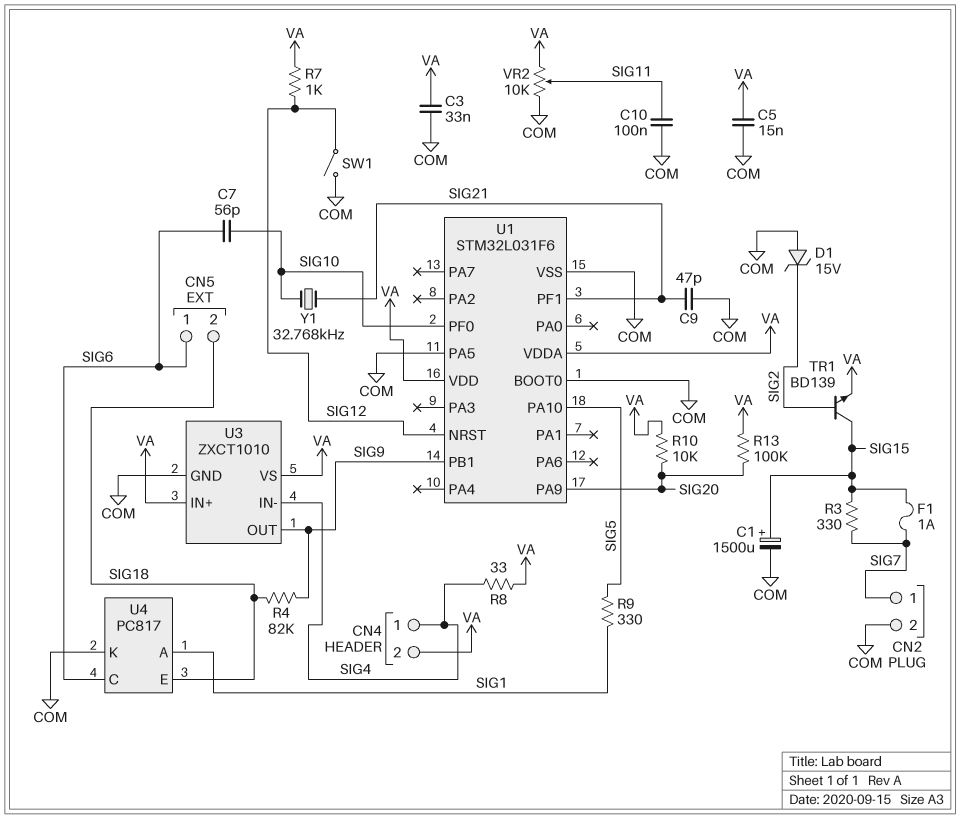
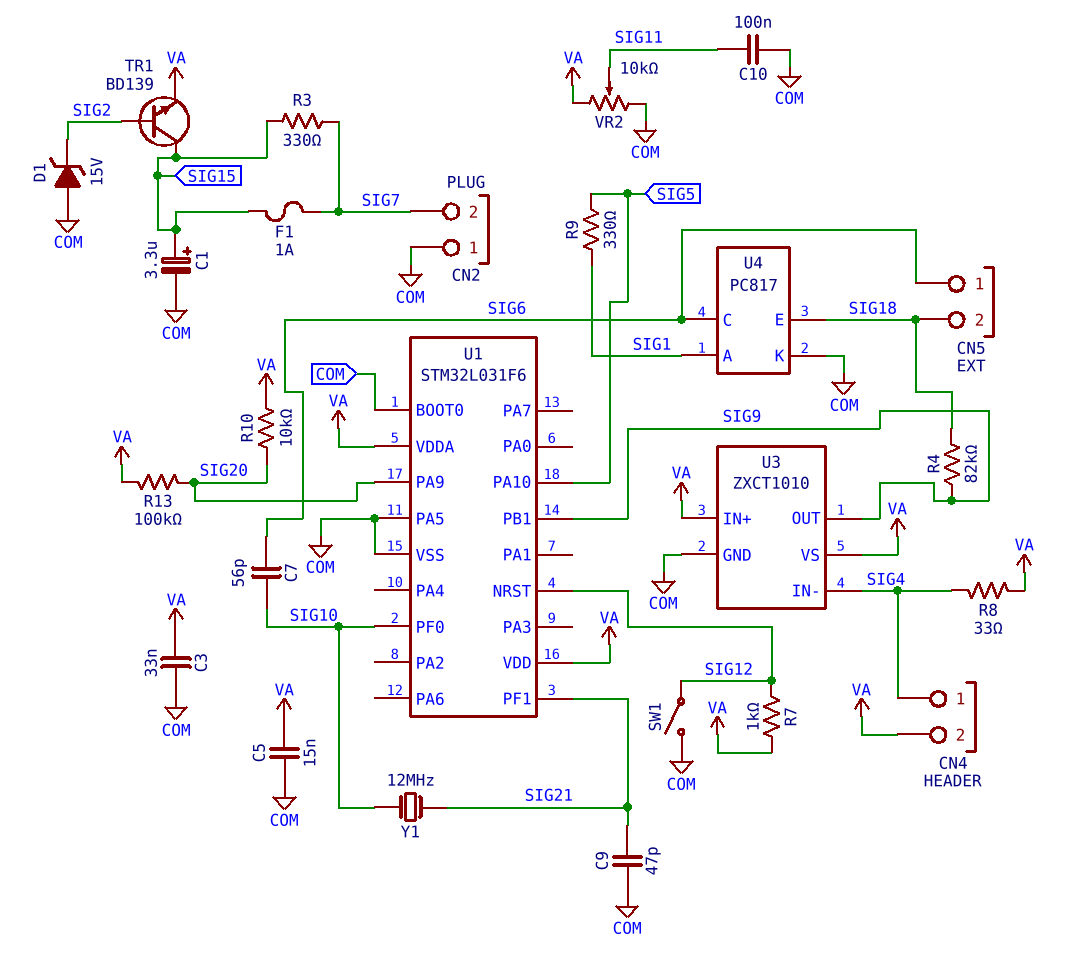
C1: 1500uF (plus SIG15, minus COM) -> 3.3uF (plus SIG15, minus COM)
CN2 pin 1: SIG7 -> COM
CN2 pin 2: COM -> SIG7
Y1: 32.768kHz (SIG10, SIG21) -> 12MHz (SIG10, SIG21)

